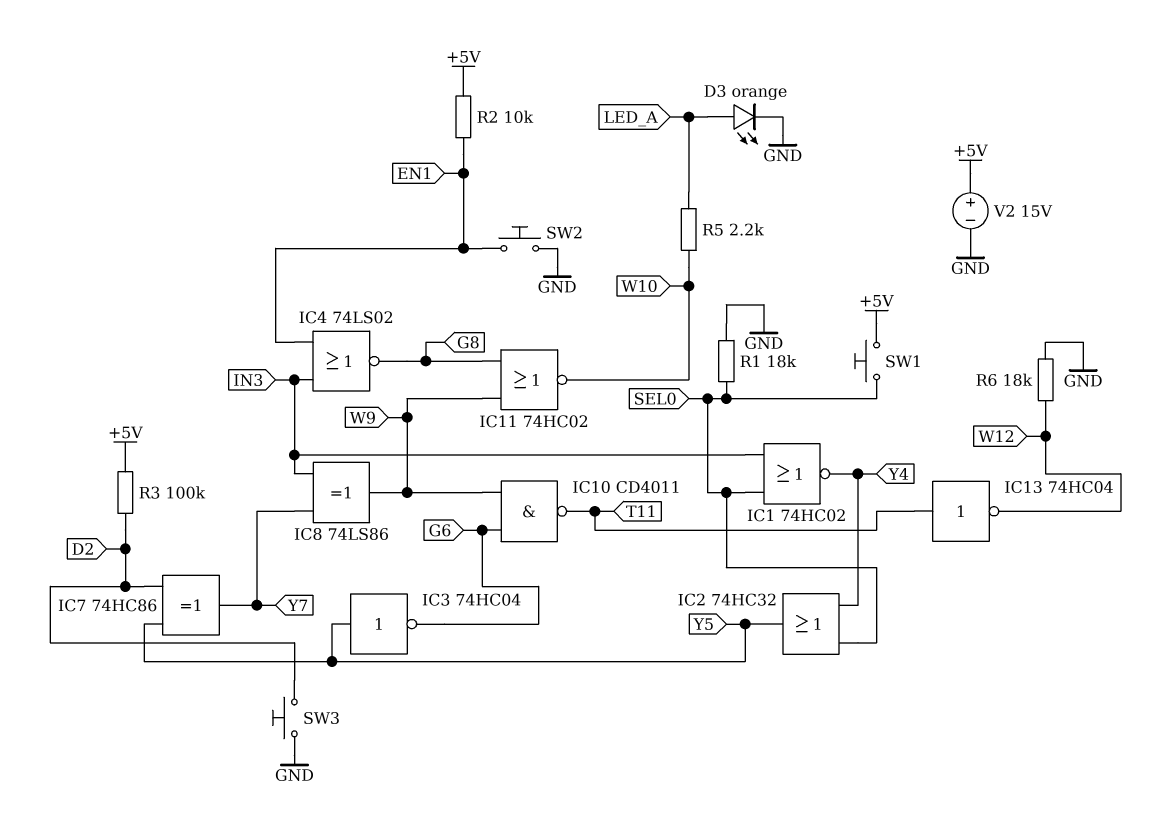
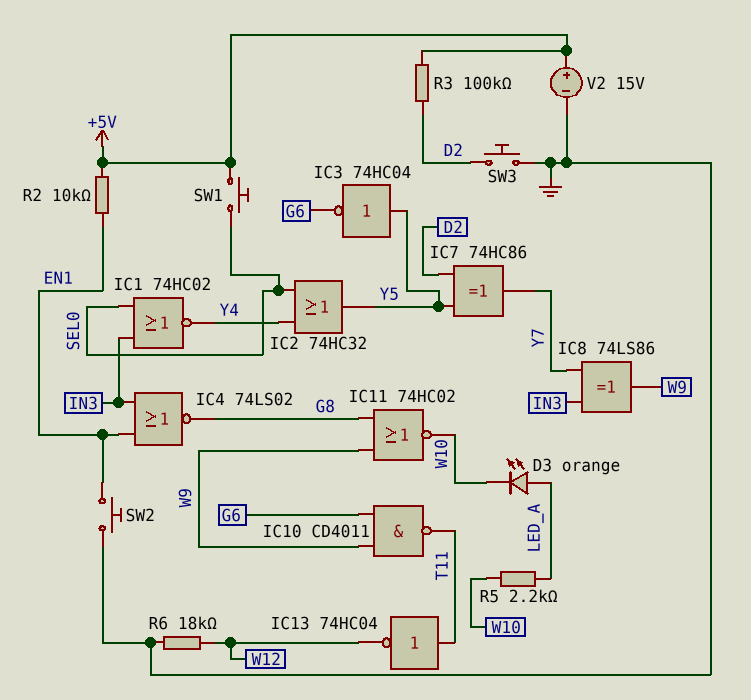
D3: LED orange (A LED_A, K GND) -> LED orange (A LED_A, K W10)
R1: 18k (GND, SEL0) -> none

